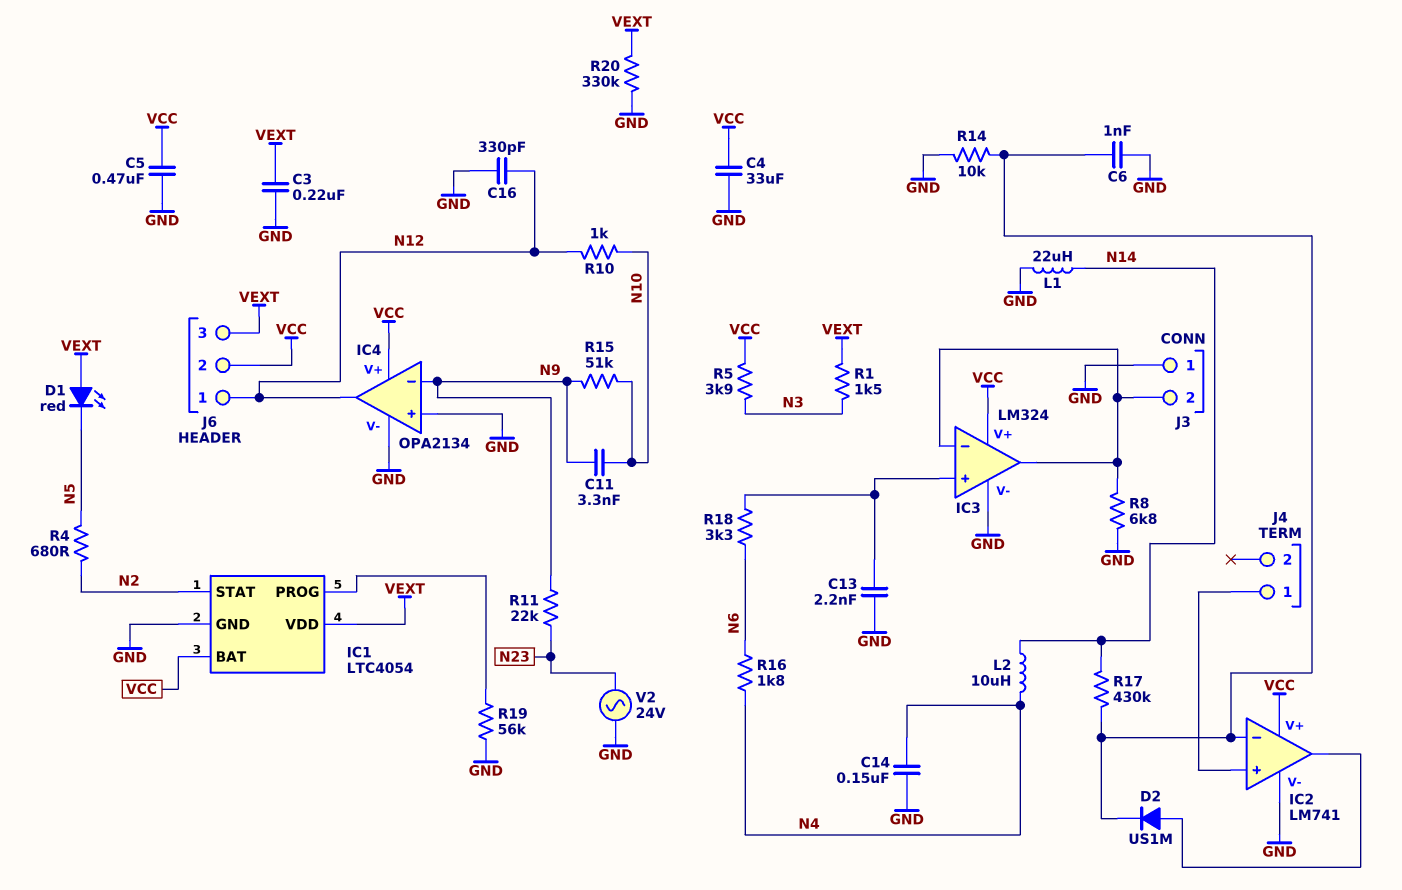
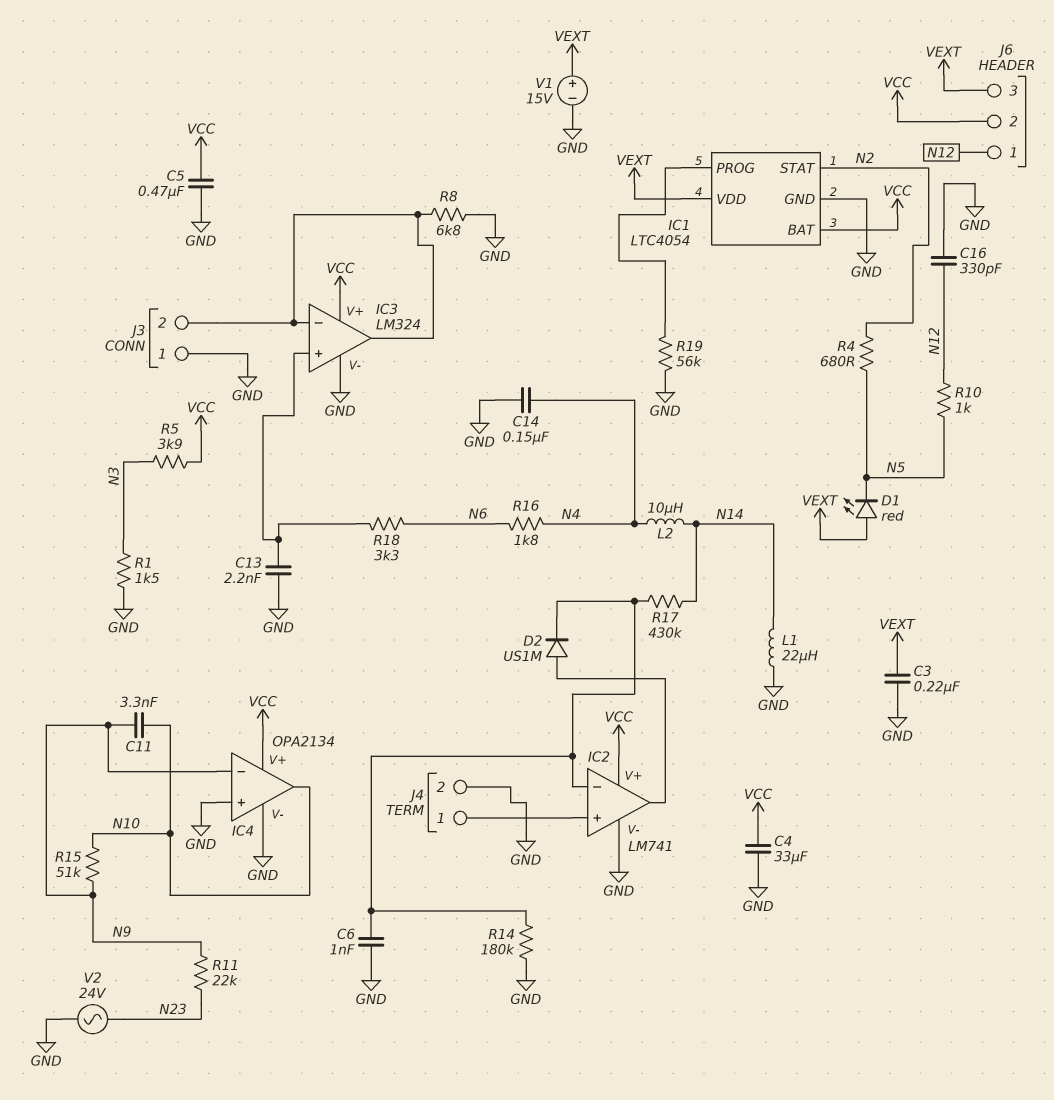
IC4 pin out: N12 -> N10
J4 pin 2: none -> GND
R1: 1.5k (N3, VEXT) -> 1.5k (GND, N3)
R10: 1k (N10, N12) -> 1k (N5, N12)
R14: 10k (GND, IC2/in-) -> 180k (GND, IC2/in-)
R20: 330k (GND, VEXT) -> none
V1: none -> 15V (plus VEXT, minus GND)

